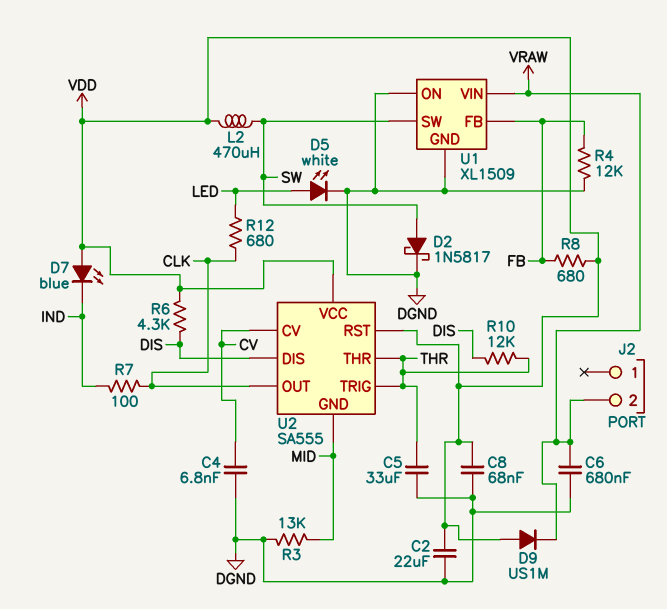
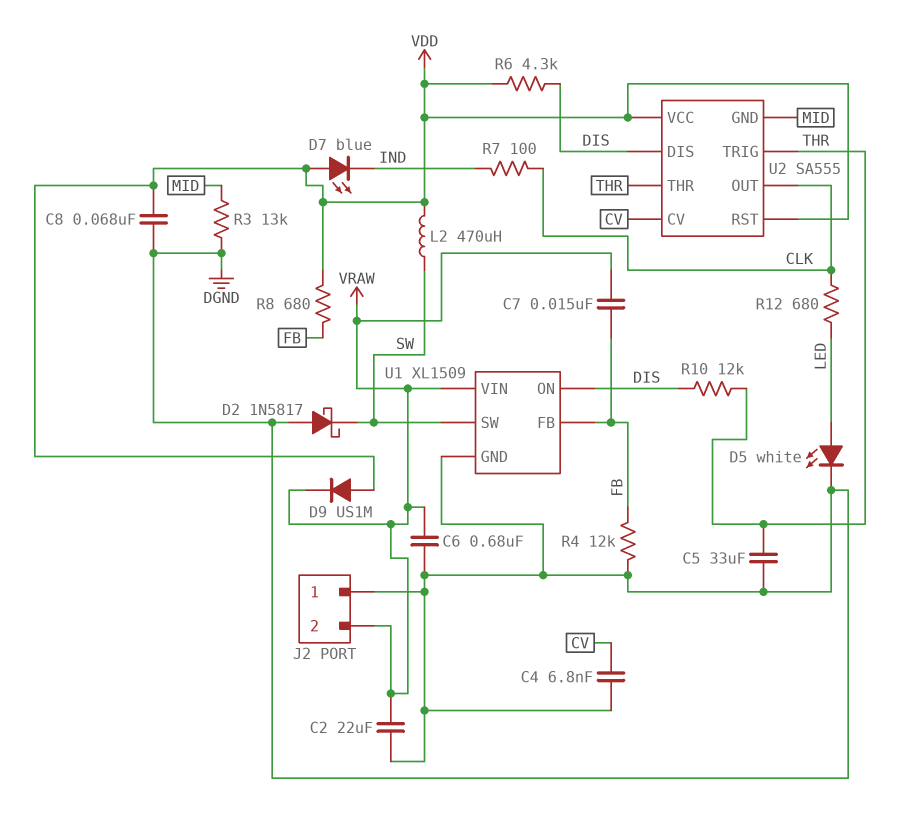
C2: 22uF (DGND, VDD) -> 22uF (DGND, VRAW)
C7: none -> 15nF (FB, VRAW)
D2: schottky 1N5817 (A SW, K DGND) -> schottky 1N5817 (A DGND, K SW)
J2 pin 1: none -> DGND
U1 pin ON: DGND -> DIS

